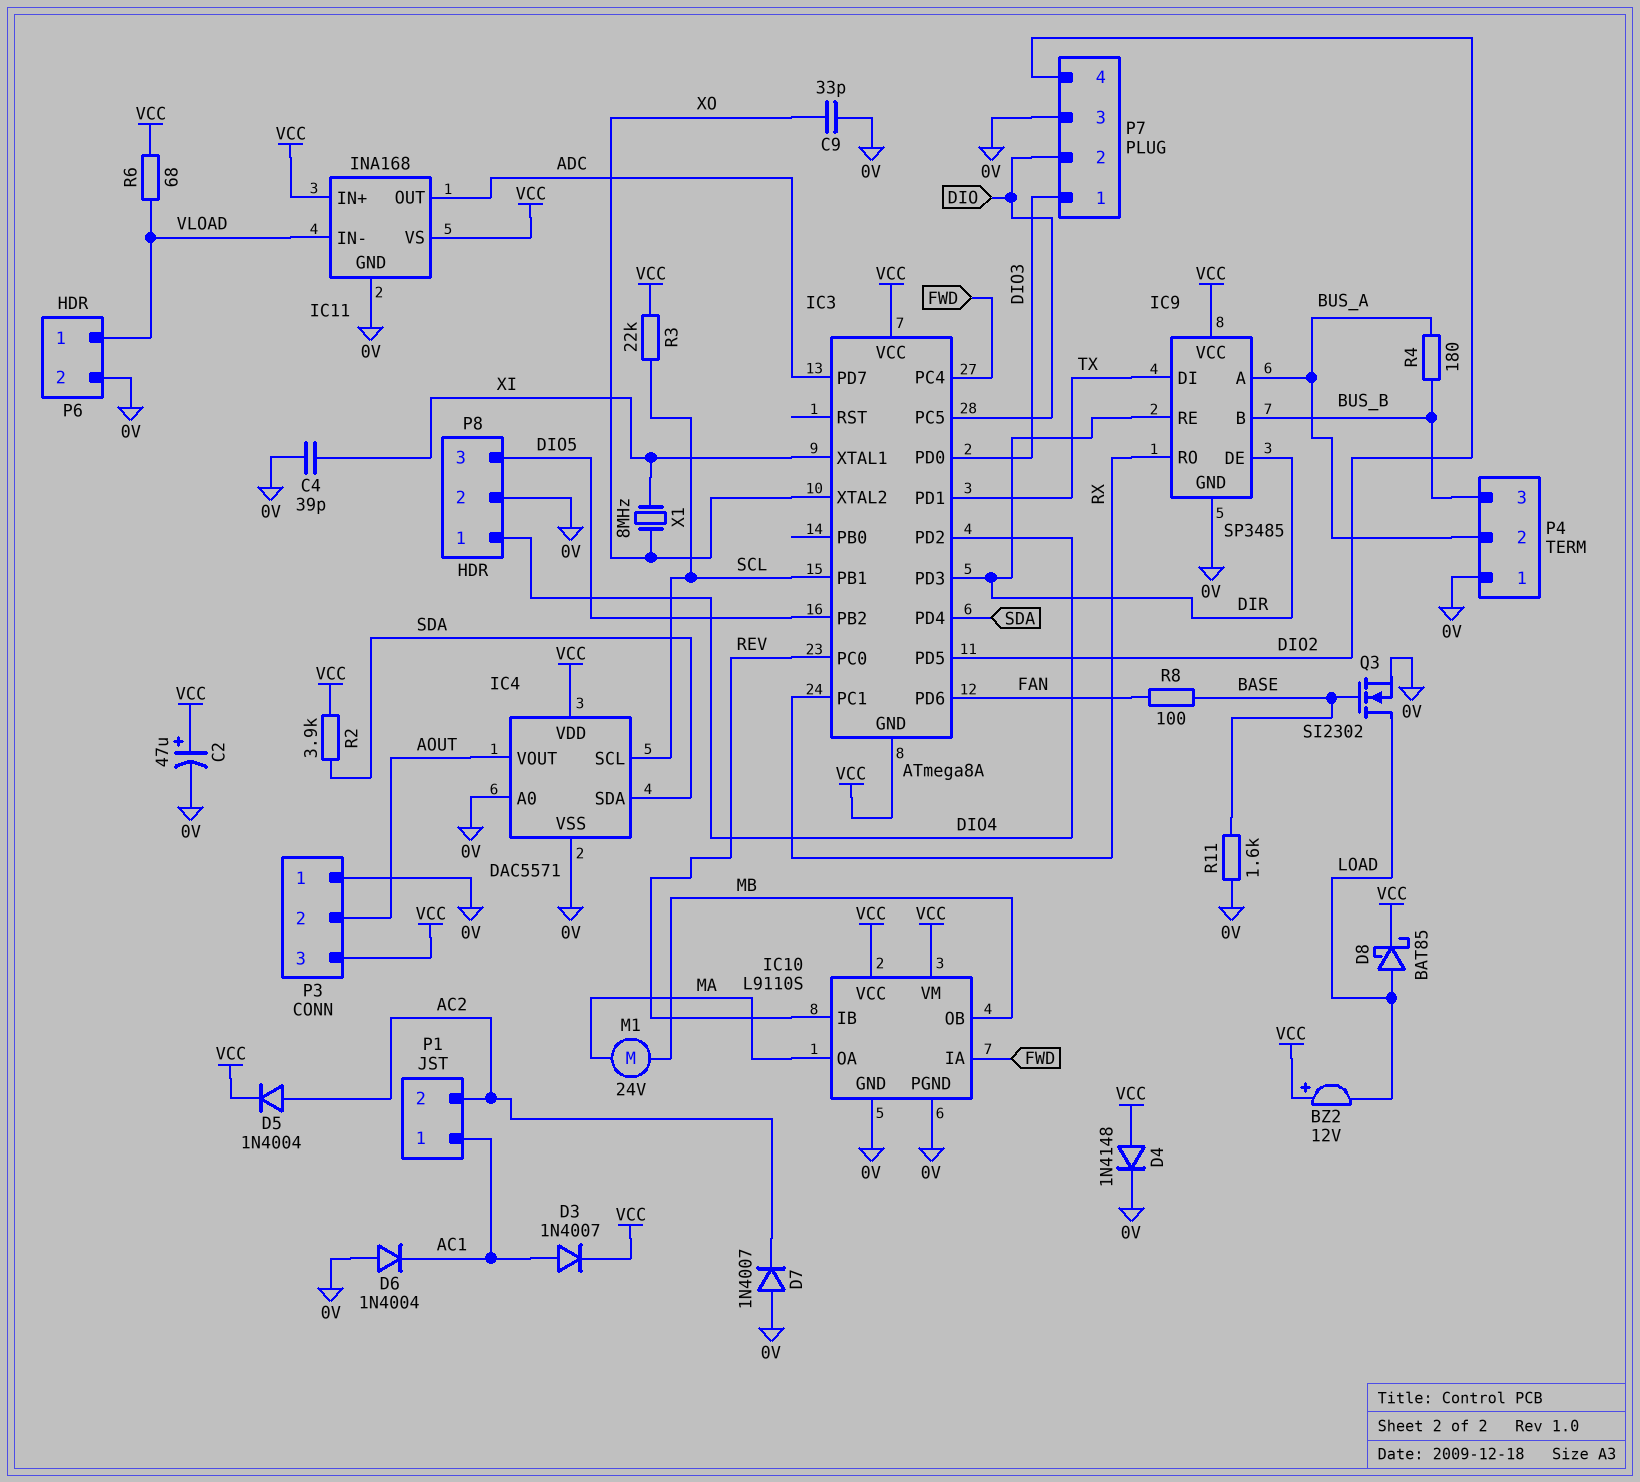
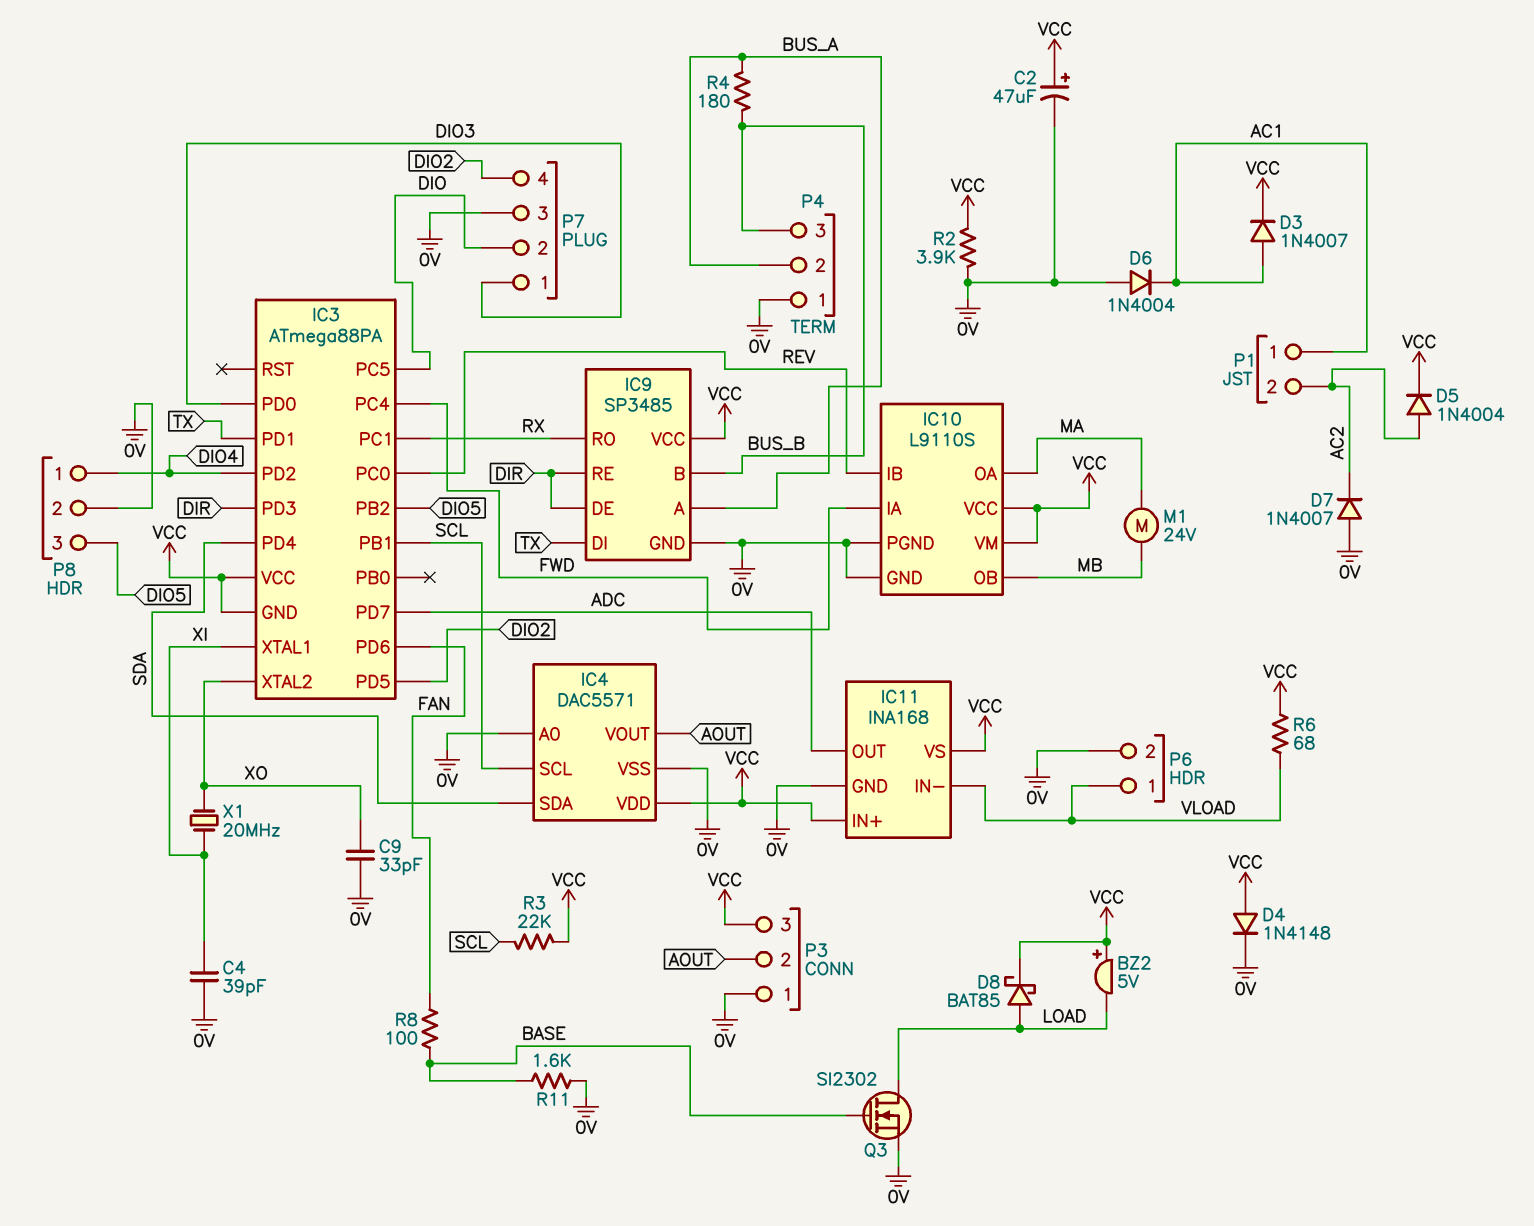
BZ2: buzzer 12V (plus VCC, minus LOAD) -> buzzer 5V (plus VCC, minus LOAD)
IC3: ATmega8A -> ATmega88PA
R2: 3.9k (SDA, VCC) -> 3.9k (0V, VCC)
X1: 8MHz (XI, XO) -> 20MHz (XI, XO)

